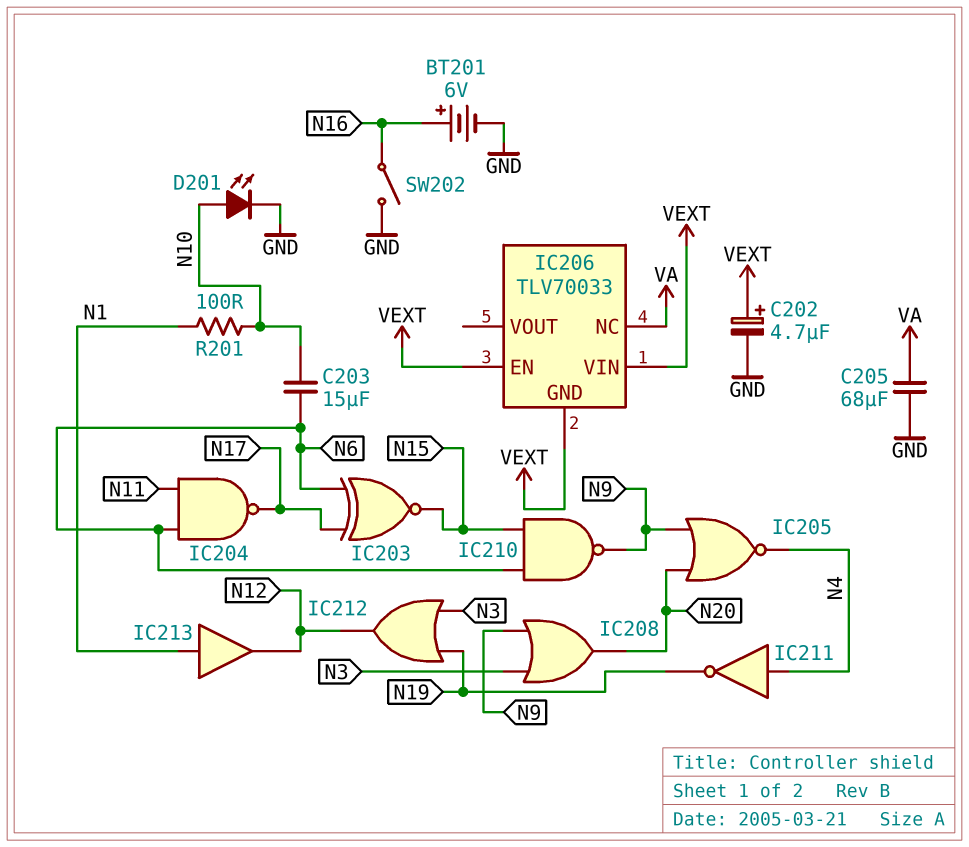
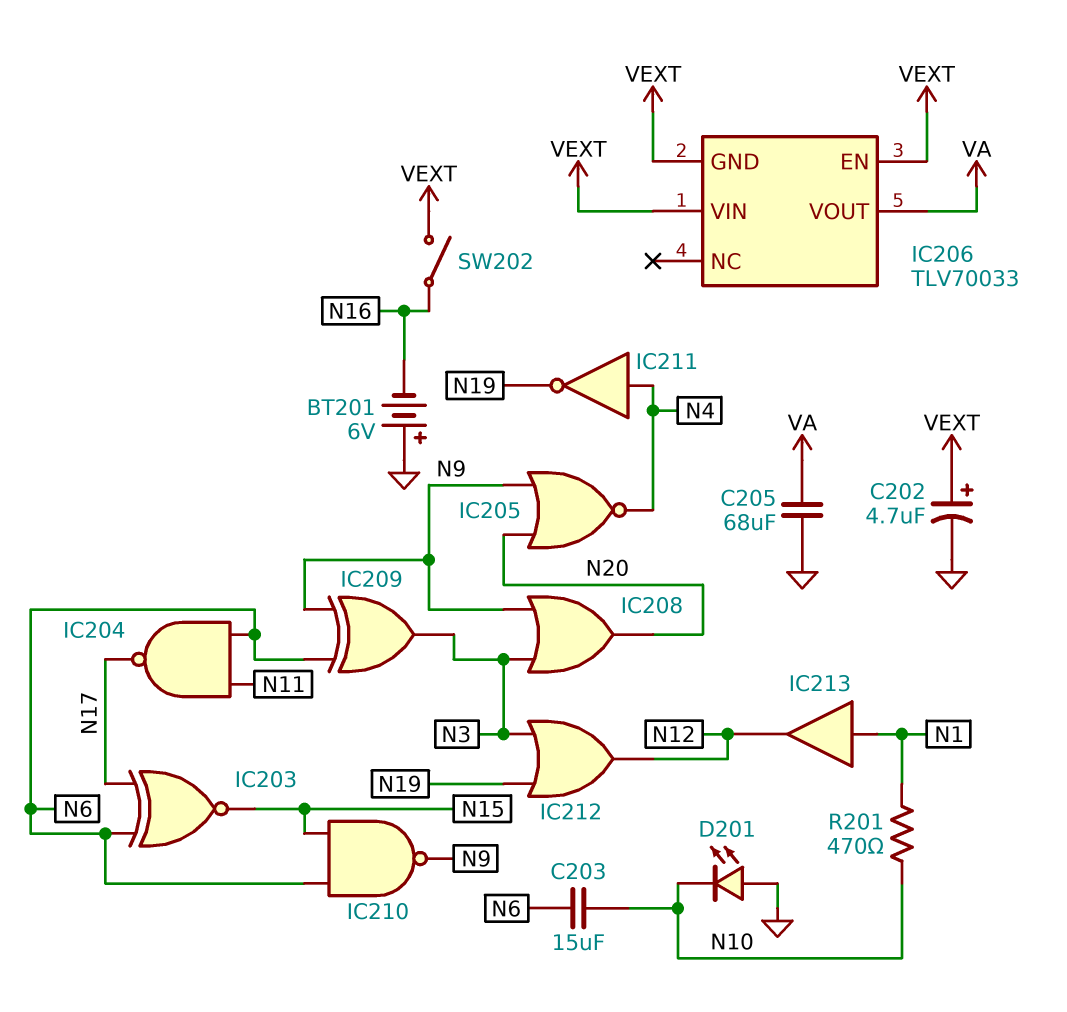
BT201: 6V (plus N16, minus GND) -> 6V (plus GND, minus N16)
D201: LED (A N10, K GND) -> LED (A GND, K N10)
IC206 pin NC: VA -> none
IC206 pin VOUT: none -> VA
IC209: none -> XOR (in N6, in N9, out N3)
R201: 100 (N1, N10) -> 470 (N1, N10)
SW202: switch (GND, N16) -> switch (N16, VEXT)

